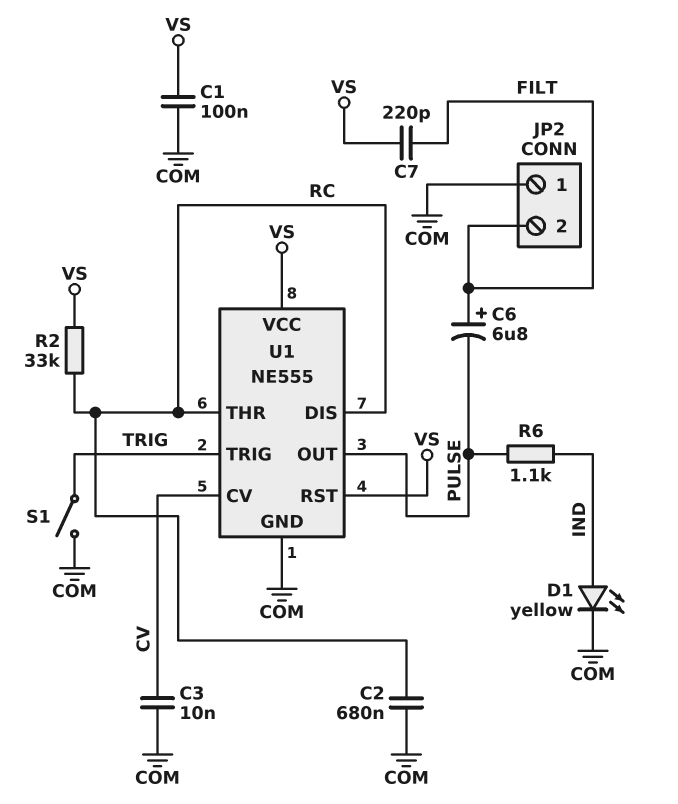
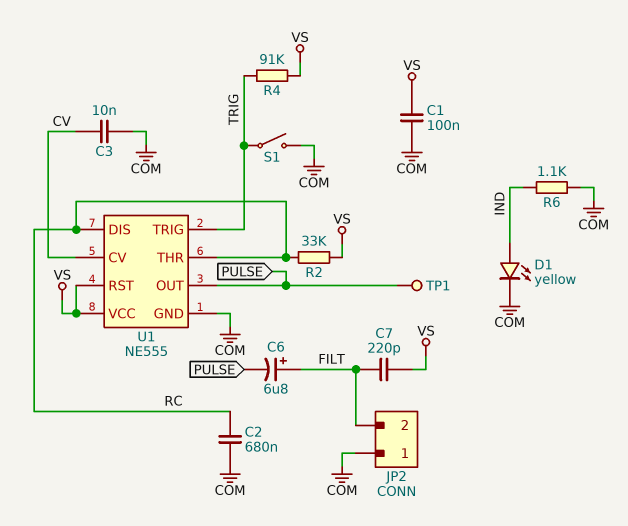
R4: none -> 91k (TRIG, VS)
R6: 1.1k (IND, PULSE) -> 1.1k (COM, IND)
TP1: none -> test point (PULSE)

